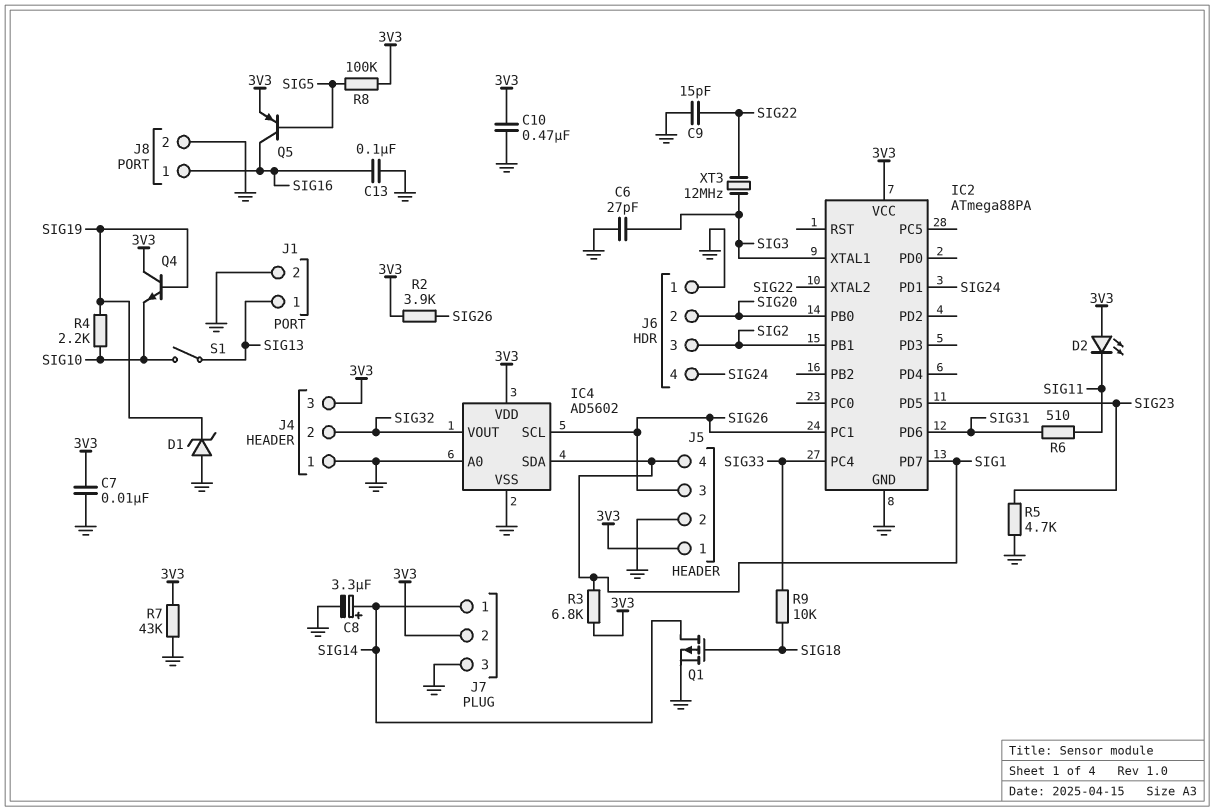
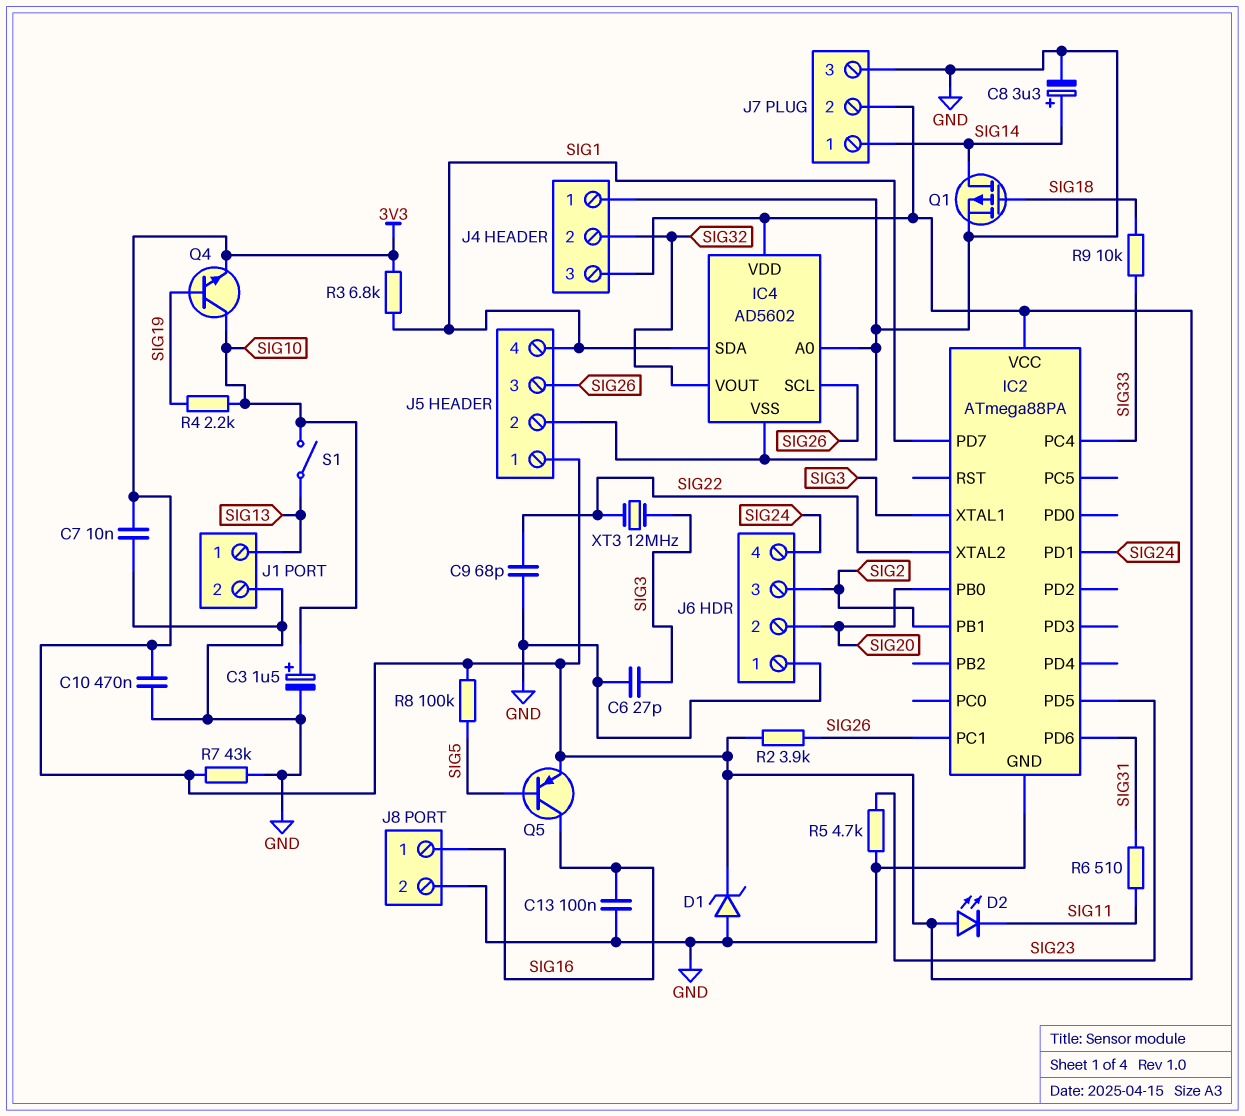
C3: none -> 1.5uF (plus SIG10, minus GND)
C9: 15pF (GND, SIG22) -> 68pF (GND, SIG22)
D1: zener (A GND, K SIG19) -> zener (A GND, K 3V3)
Q4: NPN (B SIG19, C 3V3, E SIG10) -> NPN (B SIG19, C SIG10, E 3V3)

